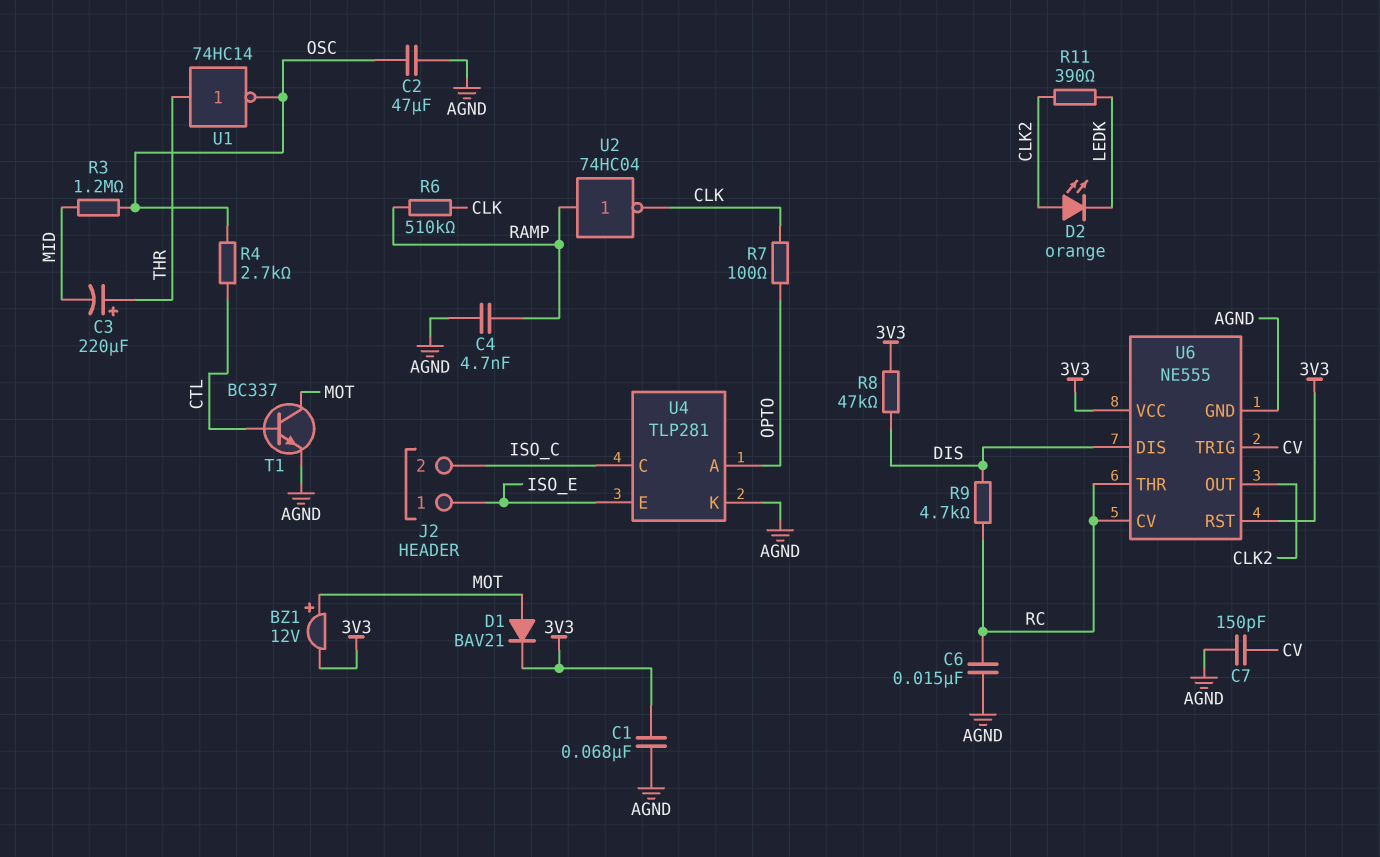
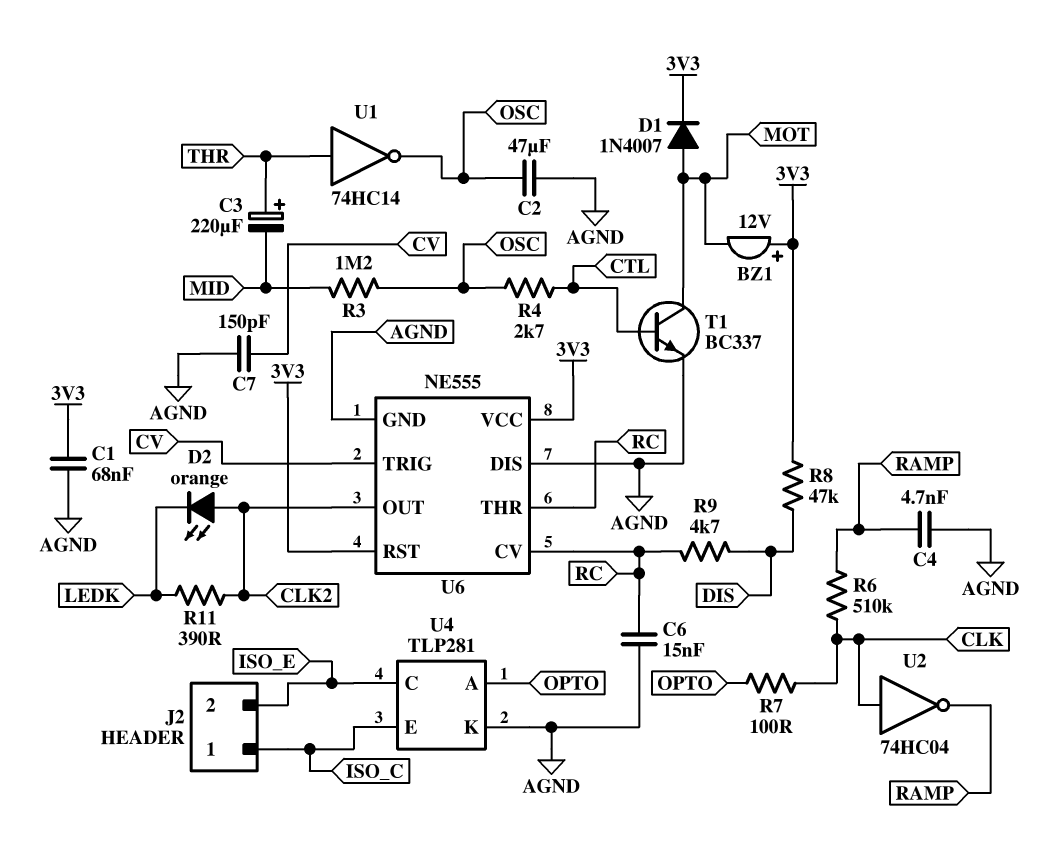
BZ1: buzzer 12V (plus MOT, minus 3V3) -> buzzer 12V (plus 3V3, minus MOT)
D1: diode BAV21 (A MOT, K 3V3) -> diode 1N4007 (A MOT, K 3V3)
J2 pin 1: ISO_E -> ISO_C
J2 pin 2: ISO_C -> ISO_E
U2: NOT 74HC04 (in RAMP, out CLK) -> NOT 74HC04 (in CLK, out RAMP)
U4 pin C: ISO_C -> ISO_E
U4 pin E: ISO_E -> ISO_C
U6 pin DIS: DIS -> AGND

